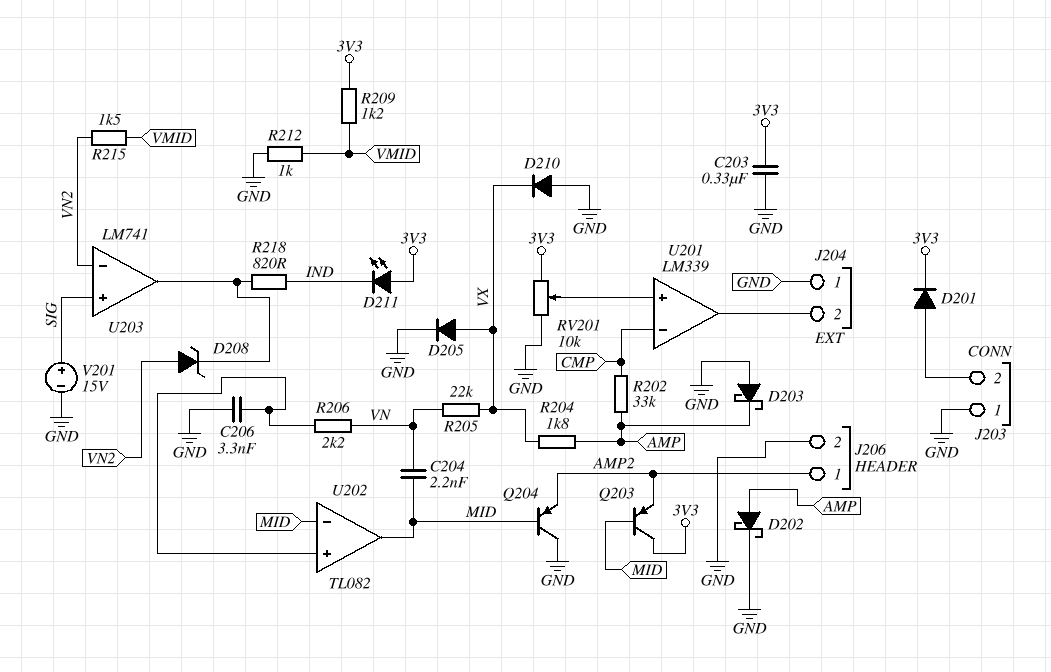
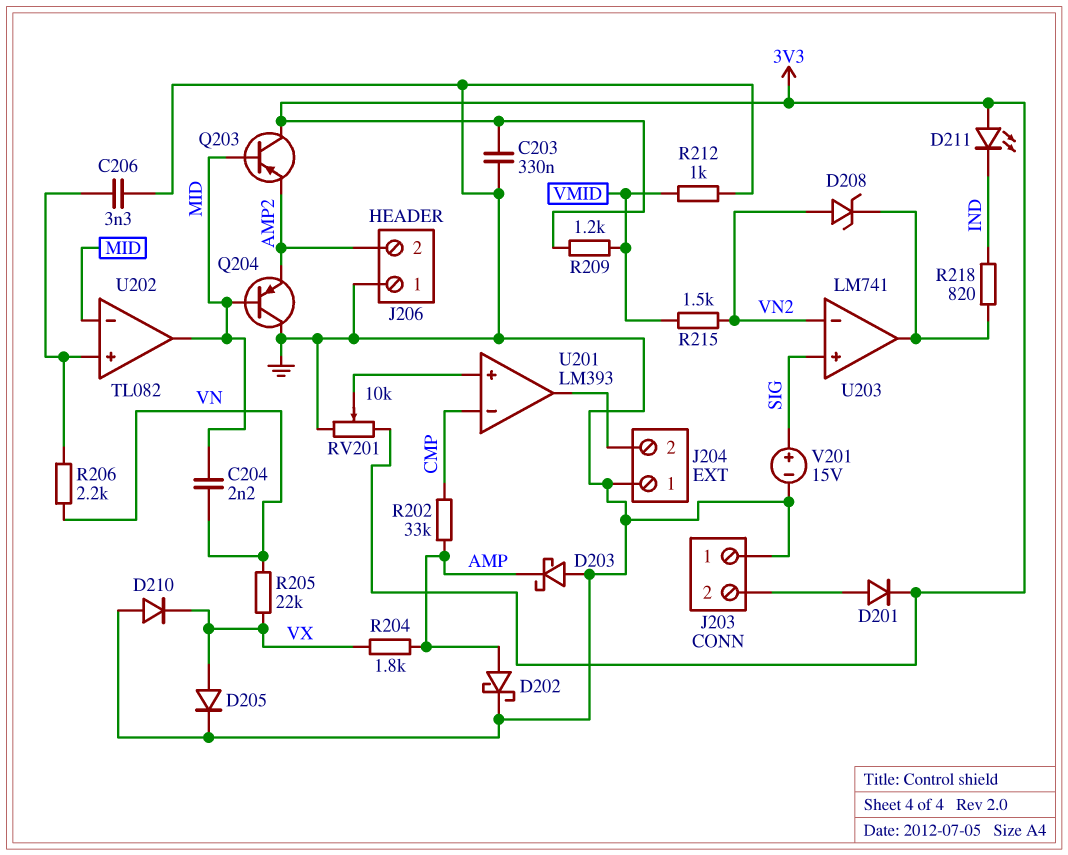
J206 pin 1: AMP2 -> GND
J206 pin 2: GND -> AMP2
U201: LM339 -> LM393

